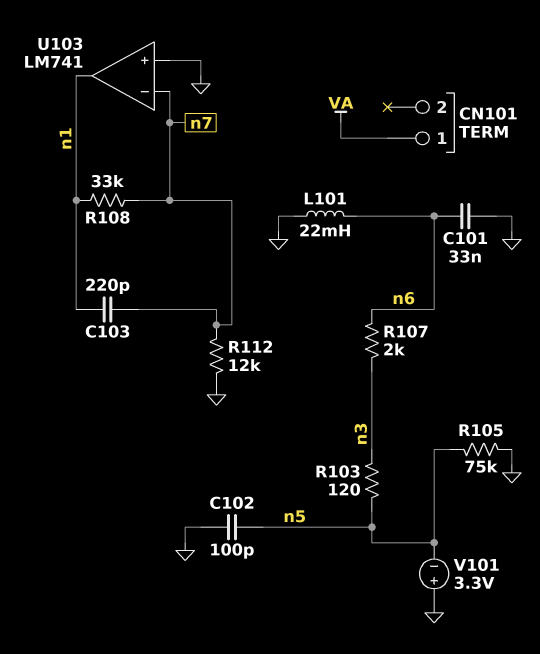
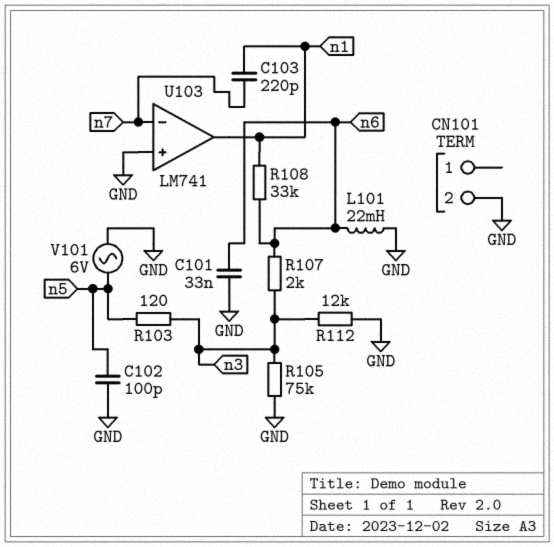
CN101 pin 1: VA -> none
CN101 pin 2: none -> GND
R105: 75k (GND, n5) -> 75k (GND, n3)
R108: 33k (n1, n7) -> 33k (n1, n6)
R112: 12k (GND, n7) -> 12k (GND, n3)
V101: 3.3V (plus GND, minus n5) -> AC 6V (GND, n5)

